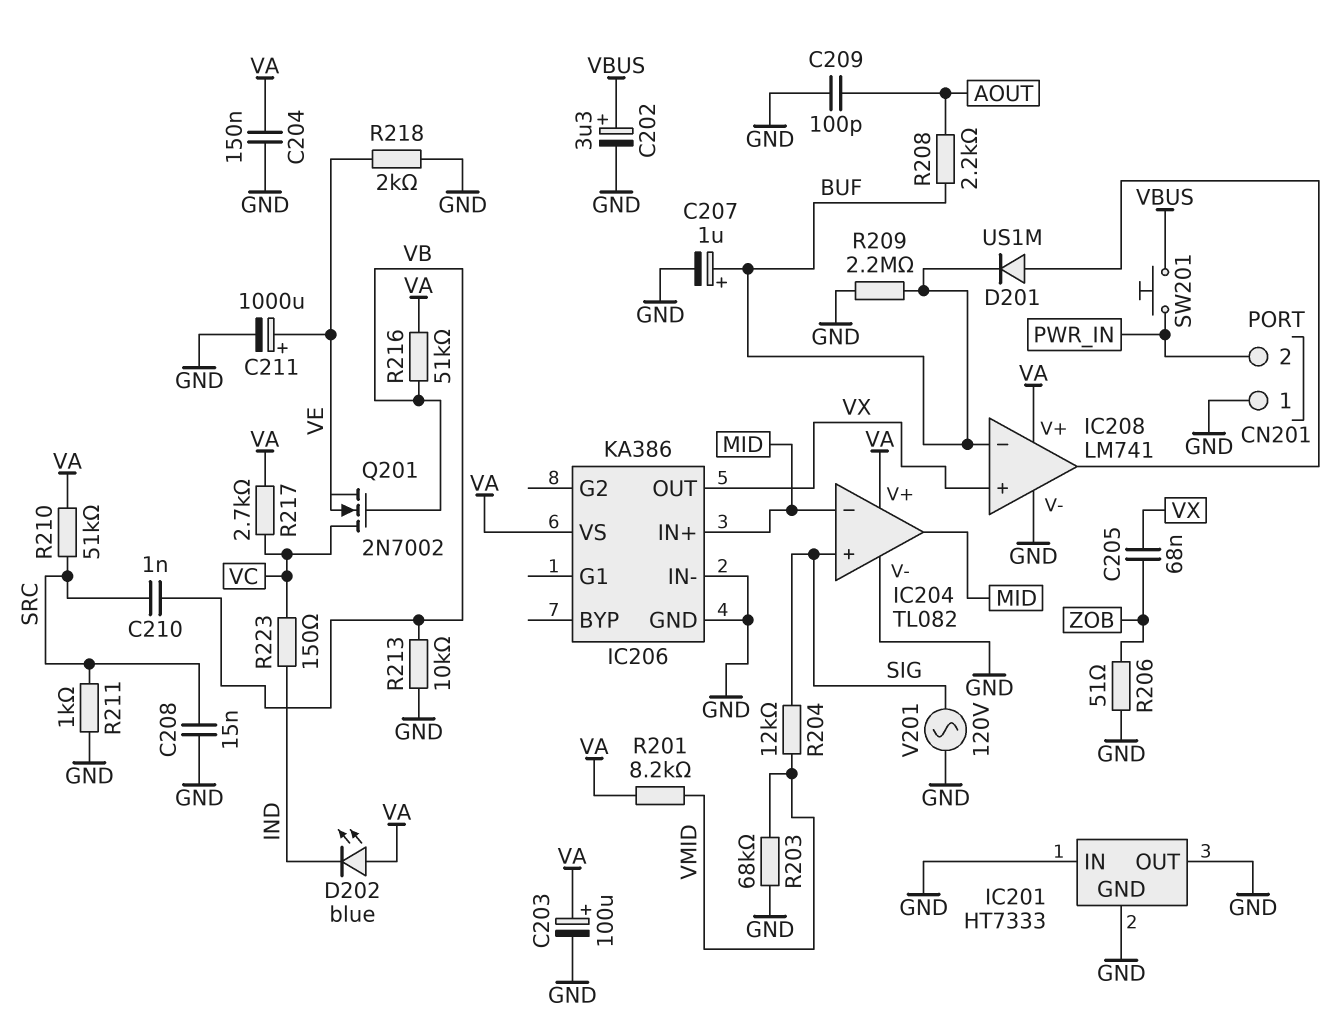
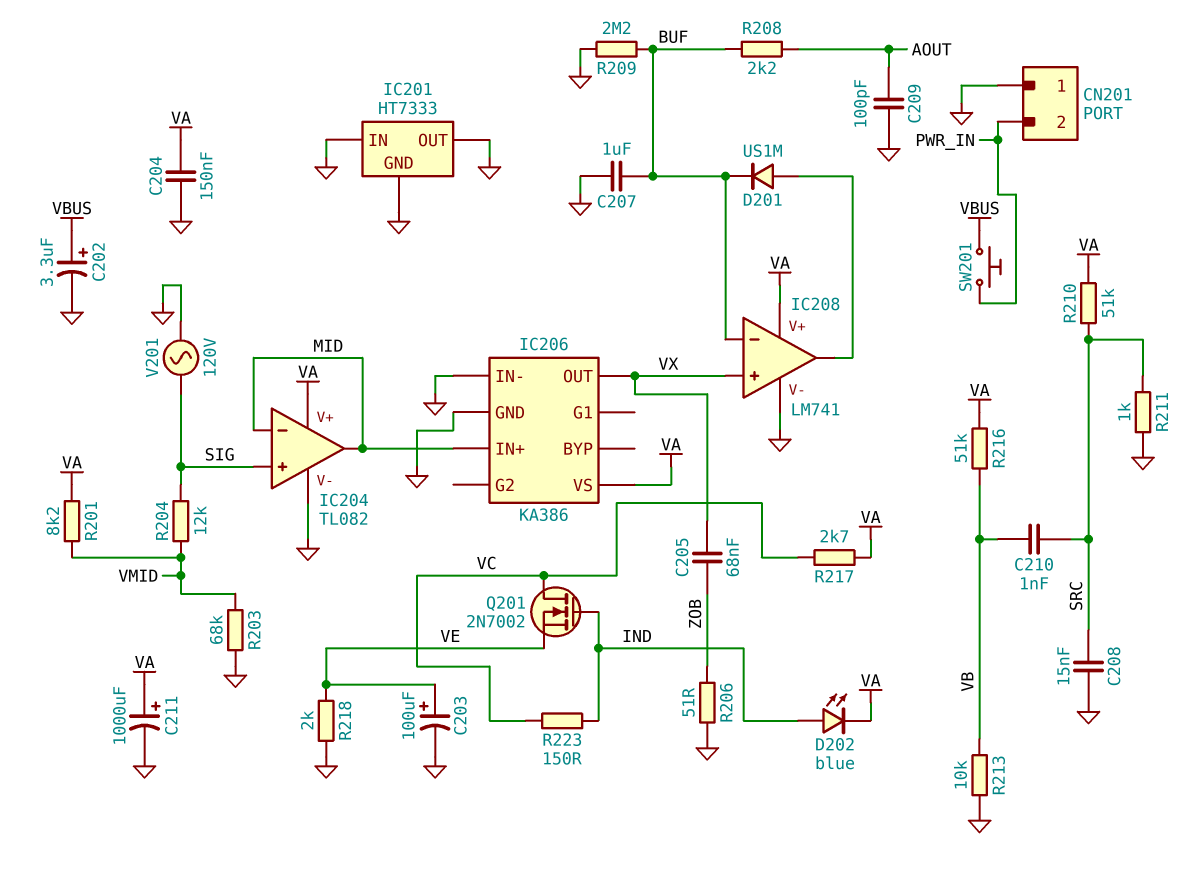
C203: 100uF (plus VA, minus GND) -> 100uF (plus VE, minus GND)
C207: 1uF (plus BUF, minus GND) -> 1uF (BUF, GND)
C211: 1000uF (plus VE, minus GND) -> 1000uF (plus VA, minus GND)
D202: LED blue (A VA, K IND) -> LED blue (A IND, K VA)
Q201: NMOS 2N7002 (G VB, D VC, S VE) -> NMOS 2N7002 (G IND, D VC, S VE)

